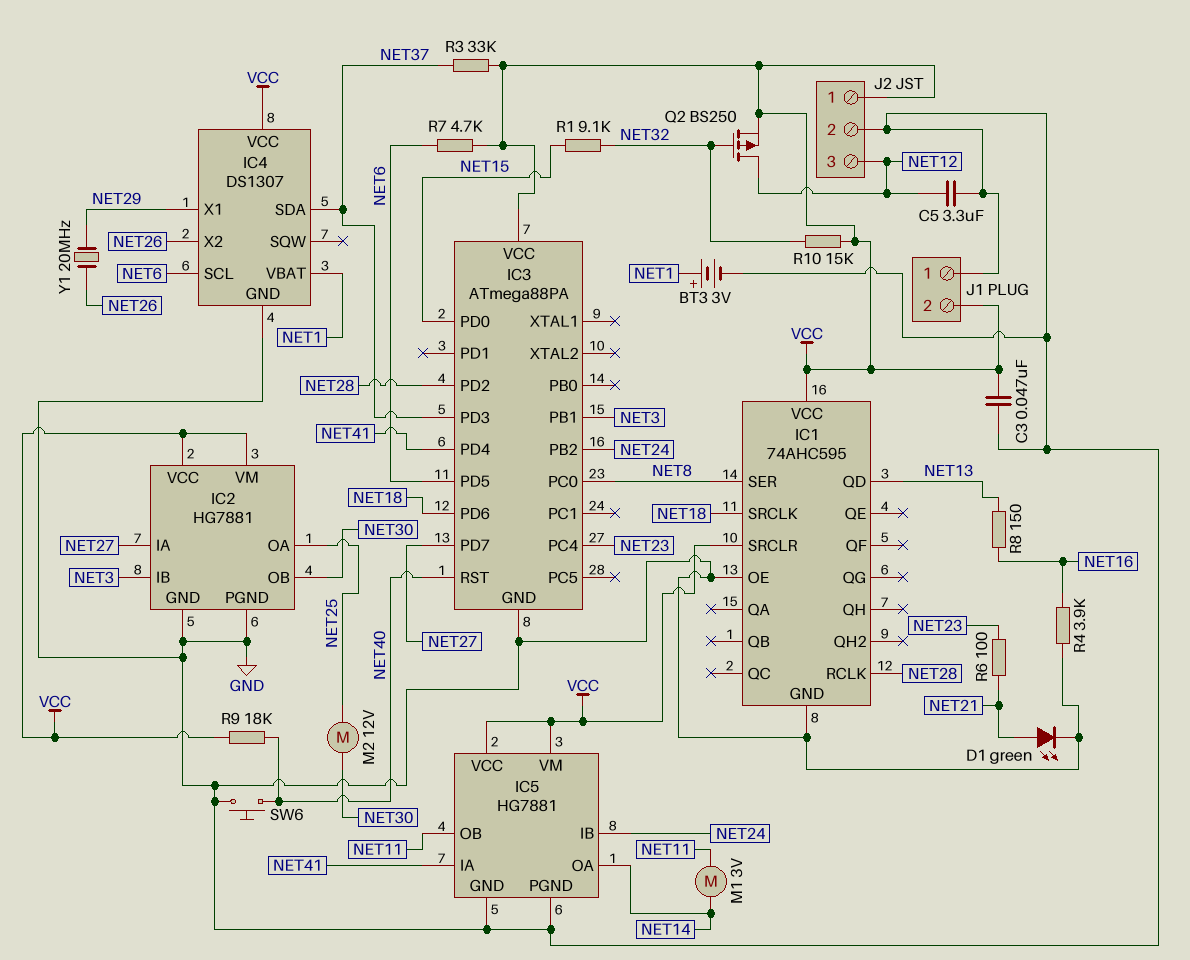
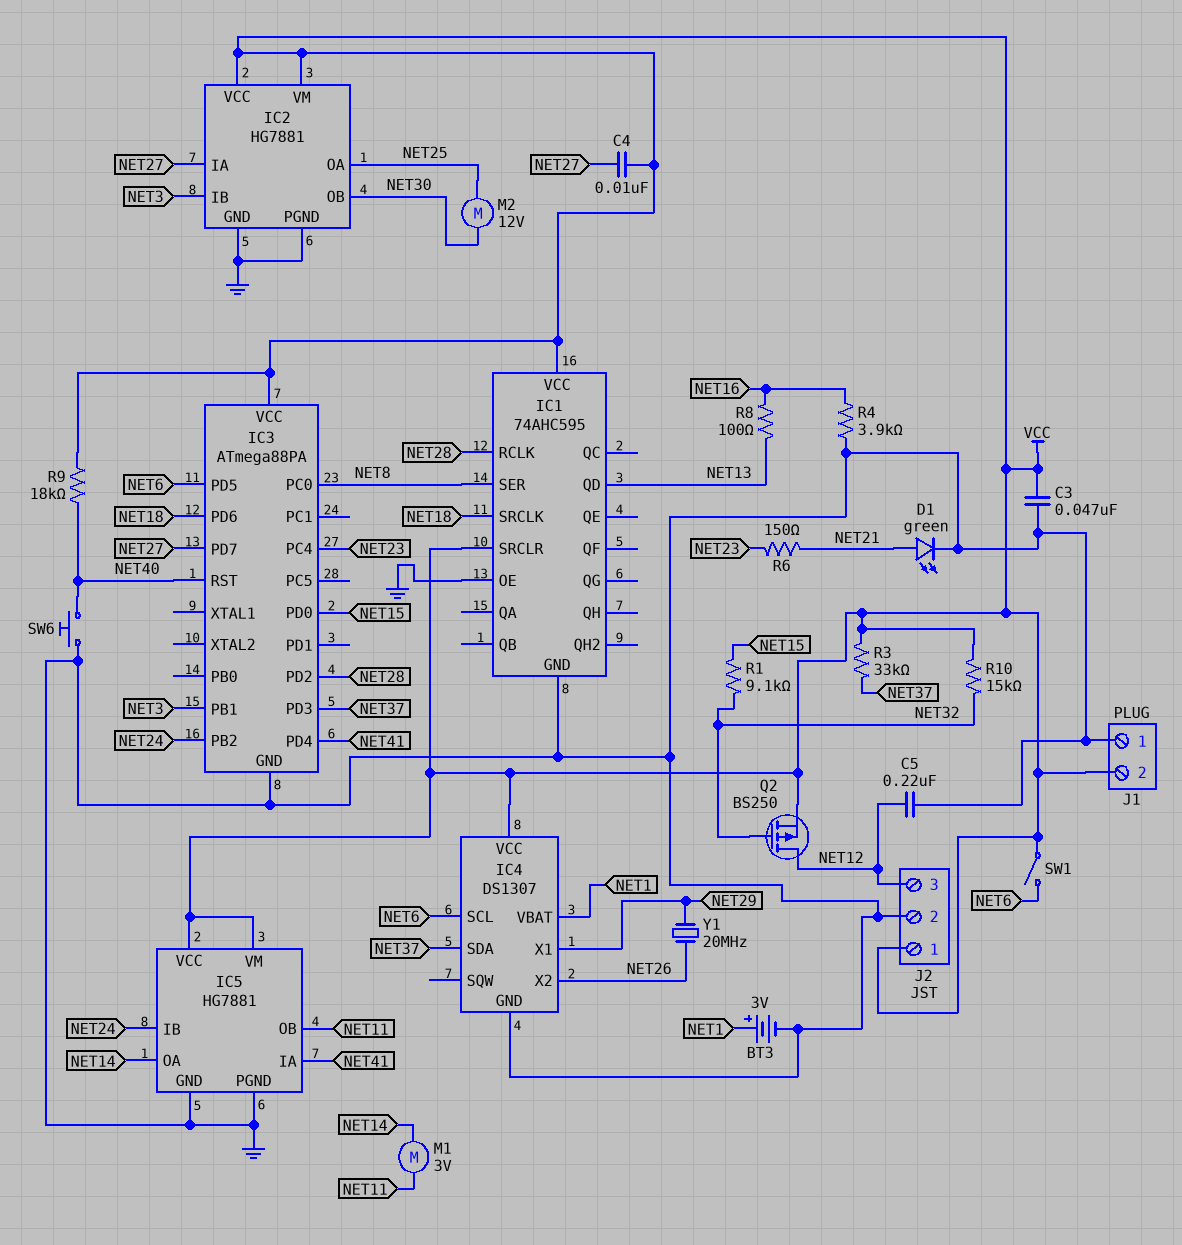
C4: none -> 10nF (NET27, VCC)
C5: 3.3uF (GND, NET12) -> 220nF (GND, NET12)
R6: 100 (NET21, NET23) -> 150 (NET21, NET23)
R7: 4.7k (NET6, VCC) -> none
R8: 150 (NET13, NET16) -> 100 (NET13, NET16)
SW1: none -> switch (NET6, VCC)

